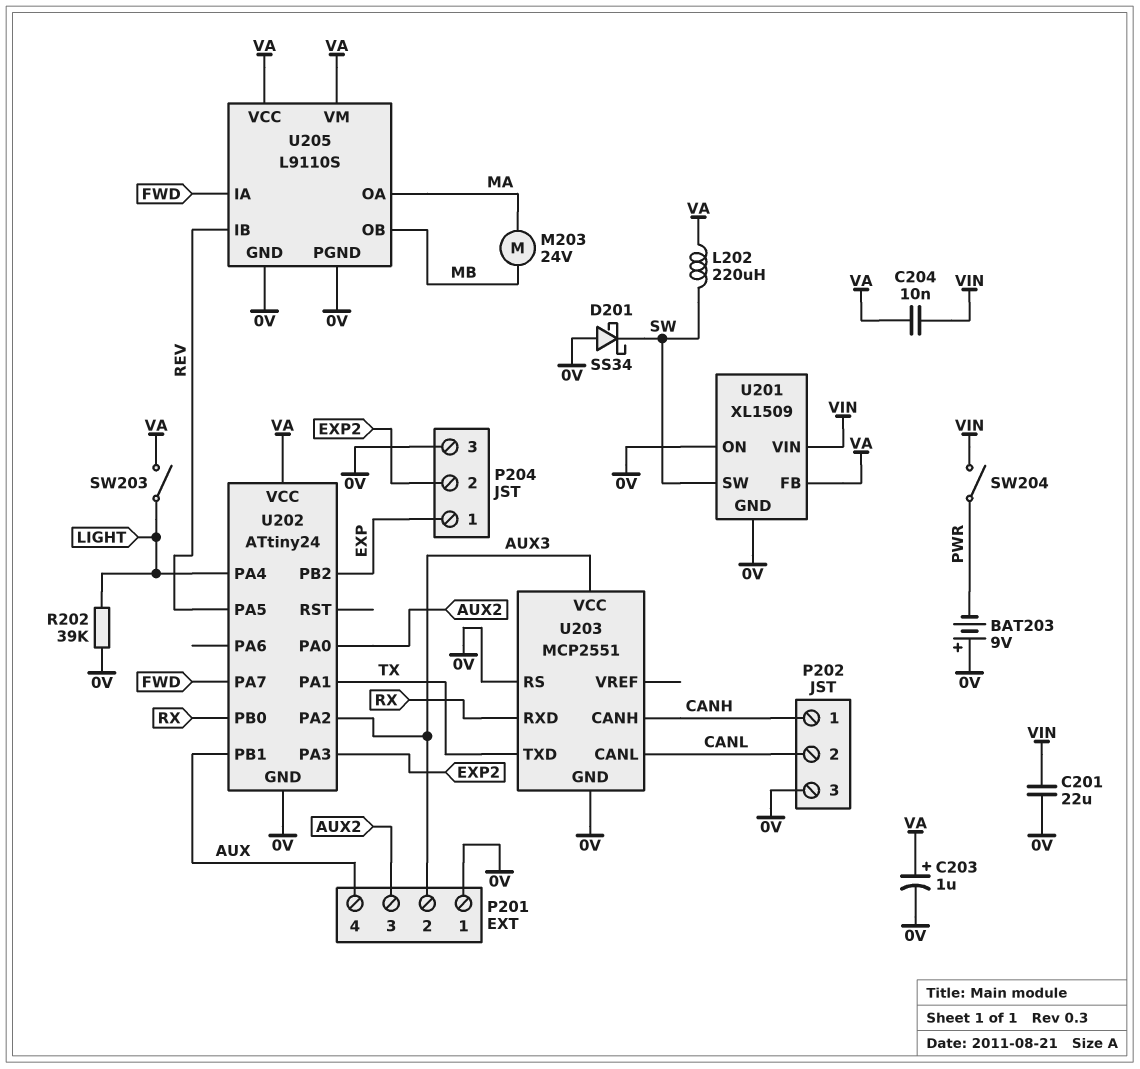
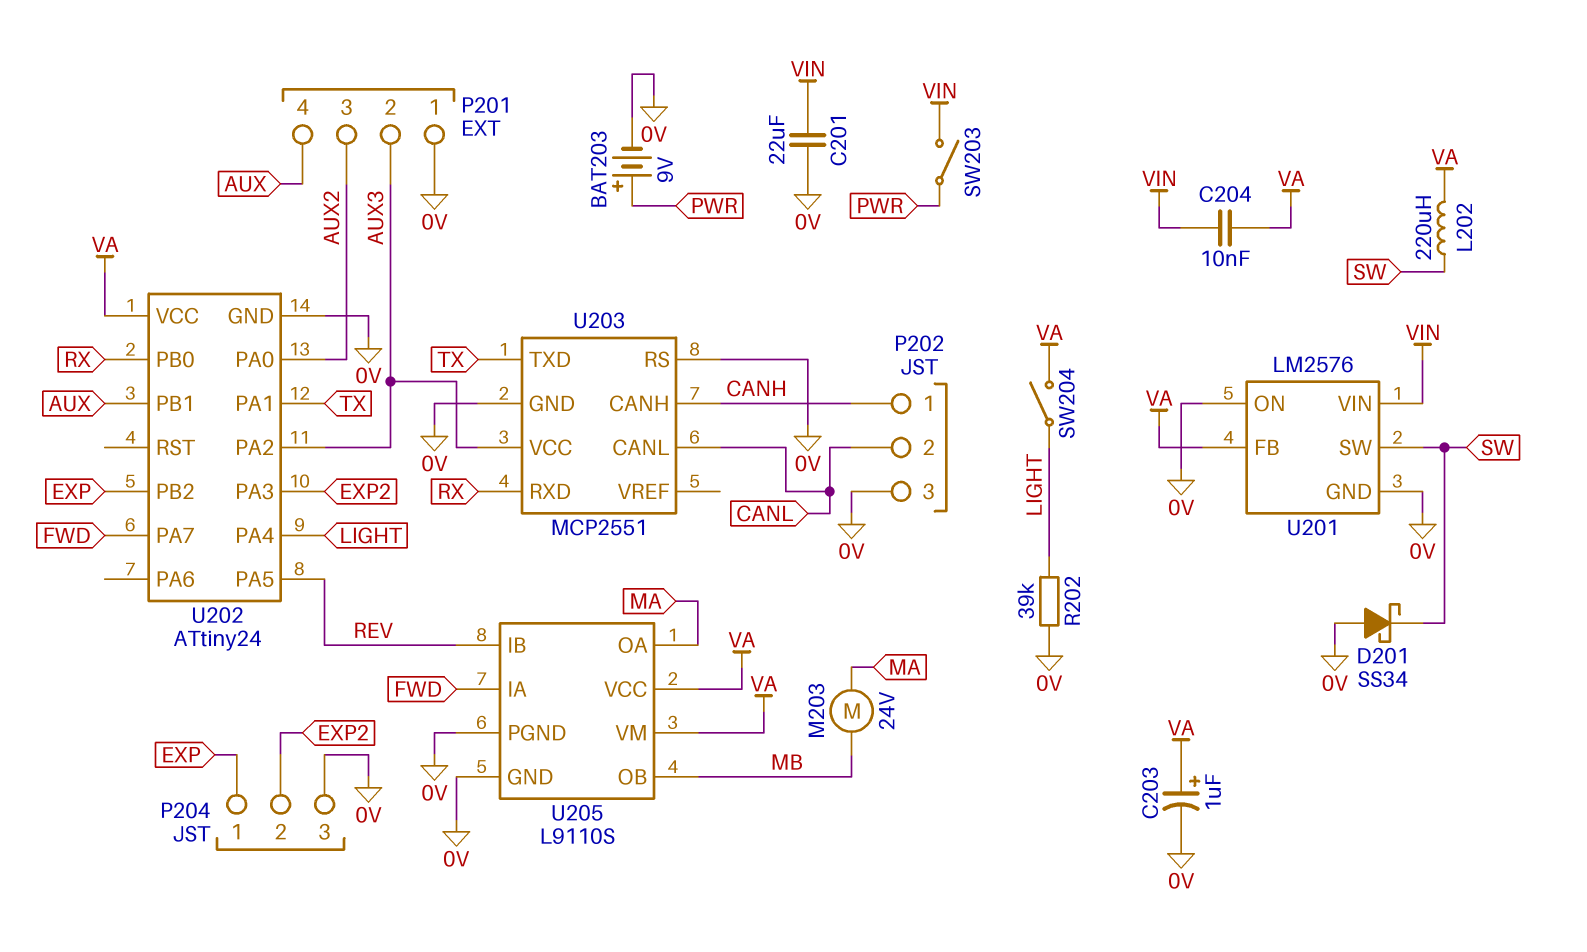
BAT203: 9V (plus 0V, minus PWR) -> 9V (plus PWR, minus 0V)
SW203: switch (LIGHT, VA) -> switch (PWR, VIN)
SW204: switch (PWR, VIN) -> switch (LIGHT, VA)
U201: XL1509 -> LM2576

